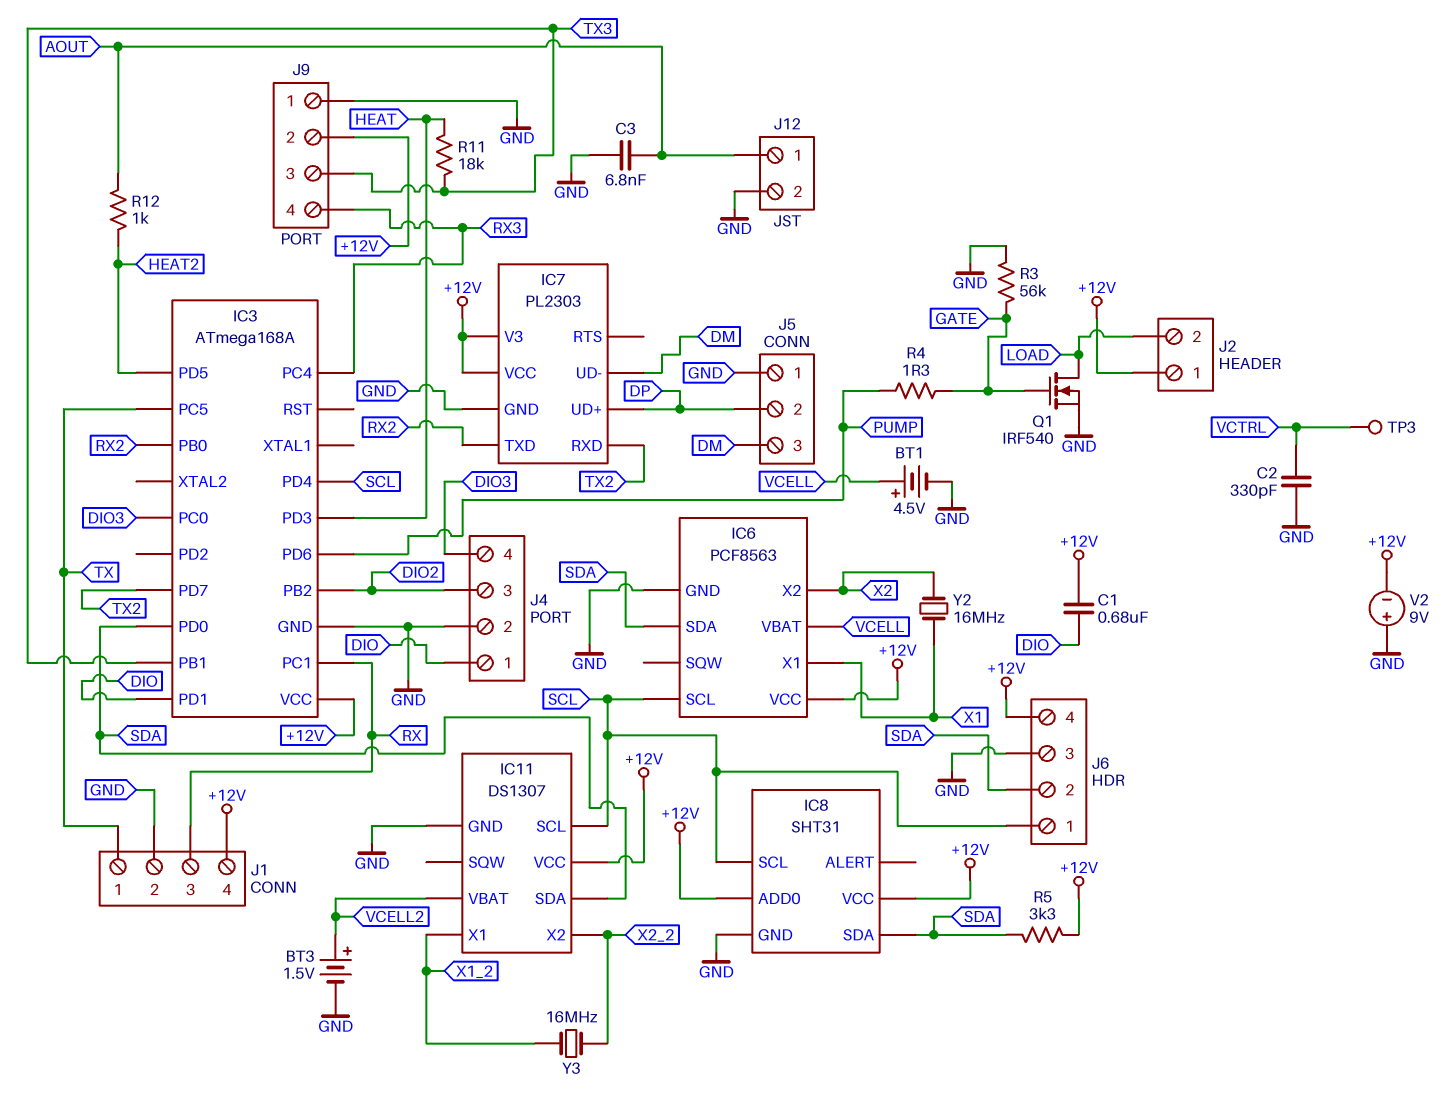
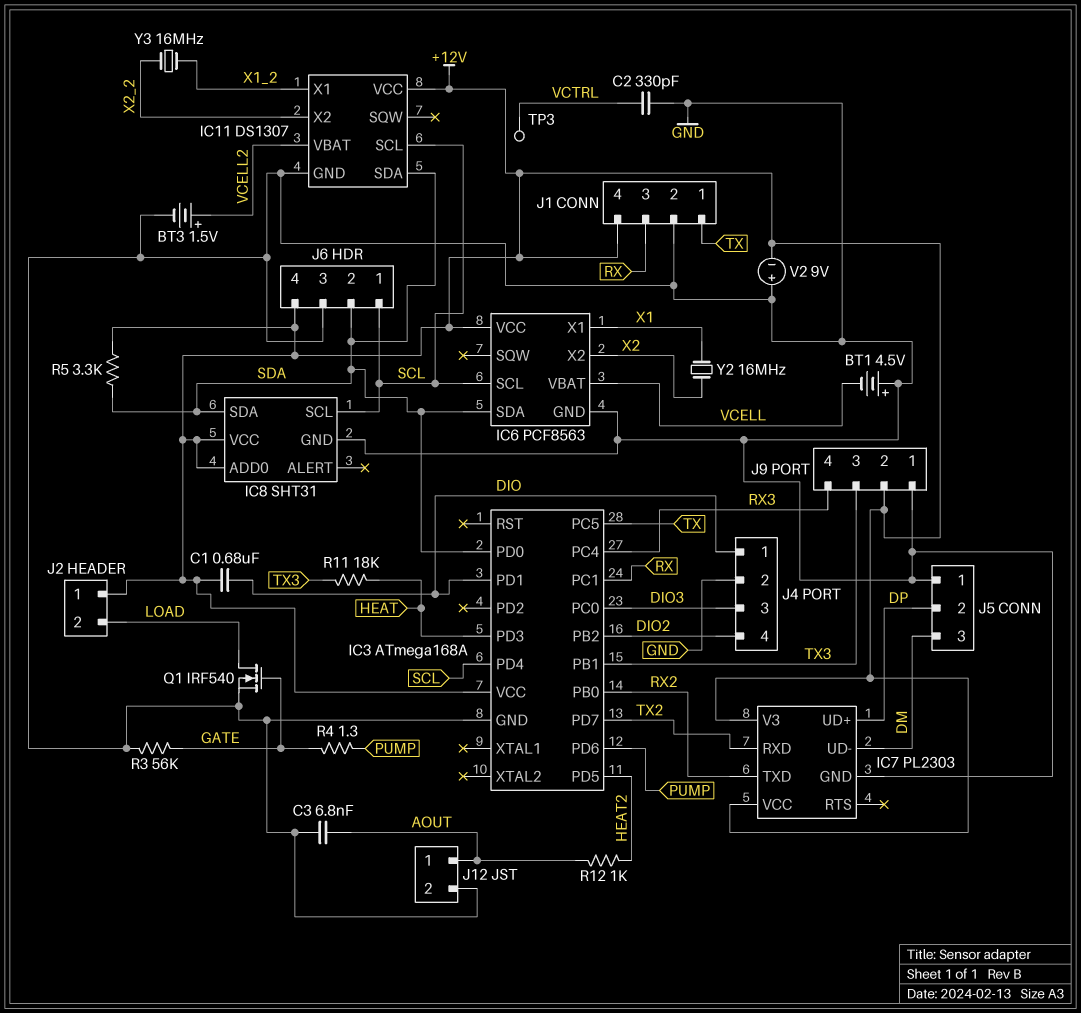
BT1: 4.5V (plus VCELL, minus GND) -> 4.5V (plus GND, minus VCELL)
J4 pin 3: DIO2 -> DIO3
J4 pin 4: DIO3 -> DIO2

